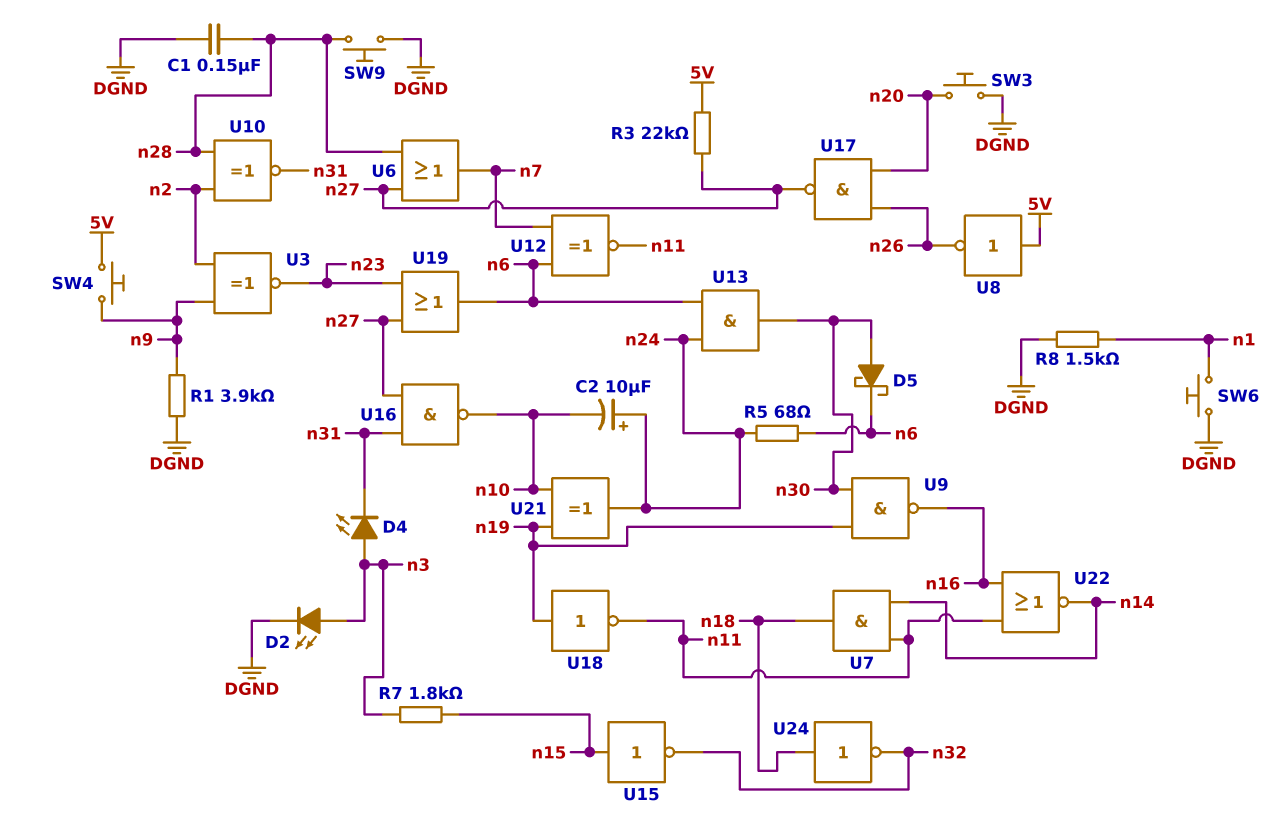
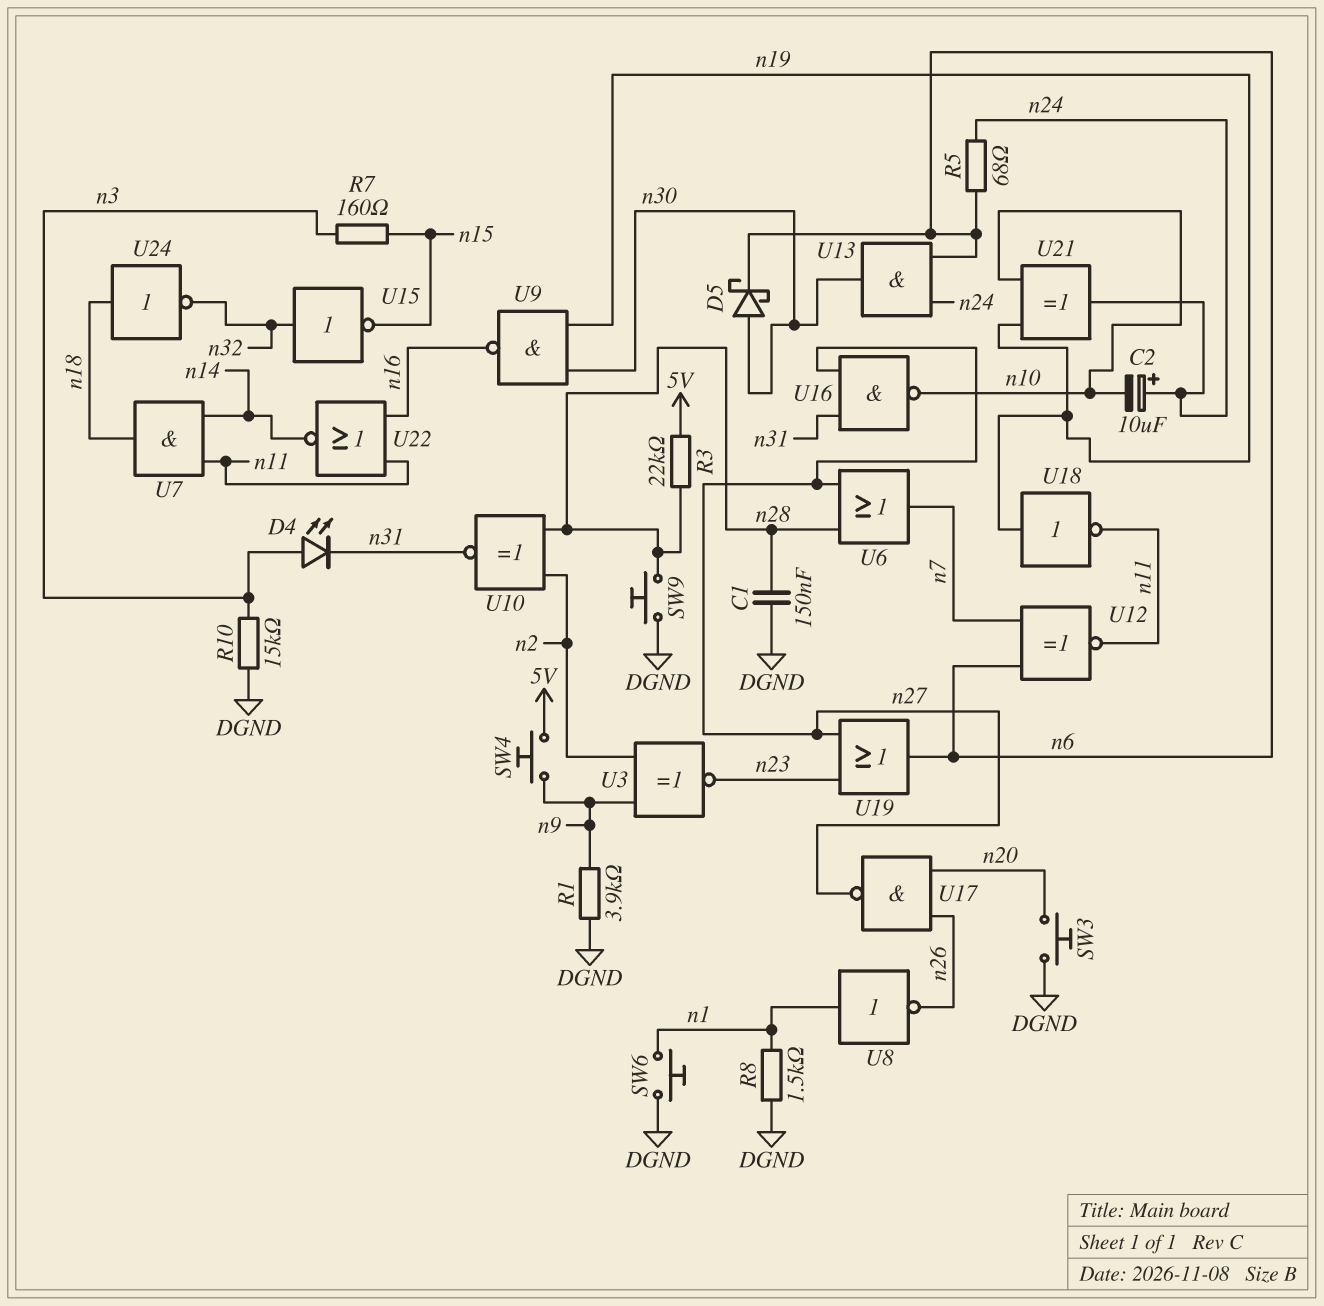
D2: LED (A n3, K DGND) -> none
R3: 22k (5V, n27) -> 22k (5V, n28)
R7: 1.8k (n3, n15) -> 160 (n3, n15)
R10: none -> 15k (DGND, n3)
U8: NOT (in 5V, out n26) -> NOT (in n1, out n26)
U15: NOT (in n15, out n32) -> NOT (in n32, out n15)

